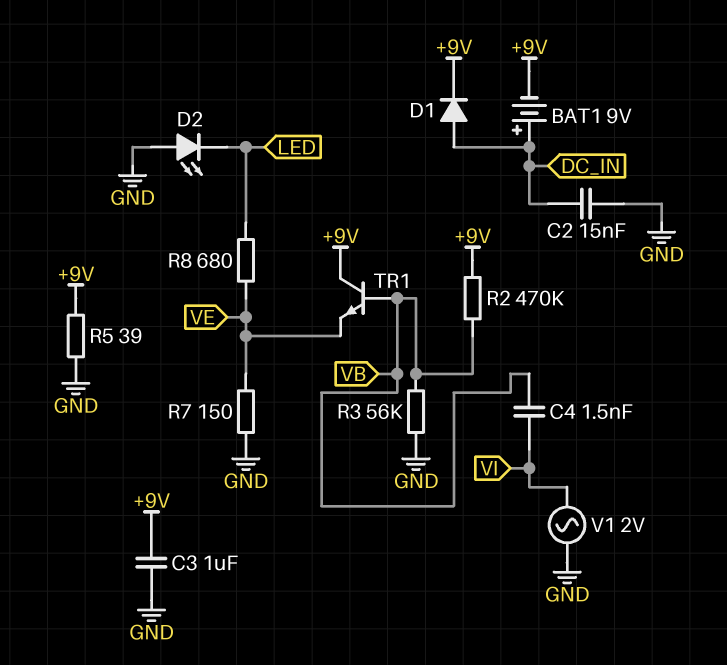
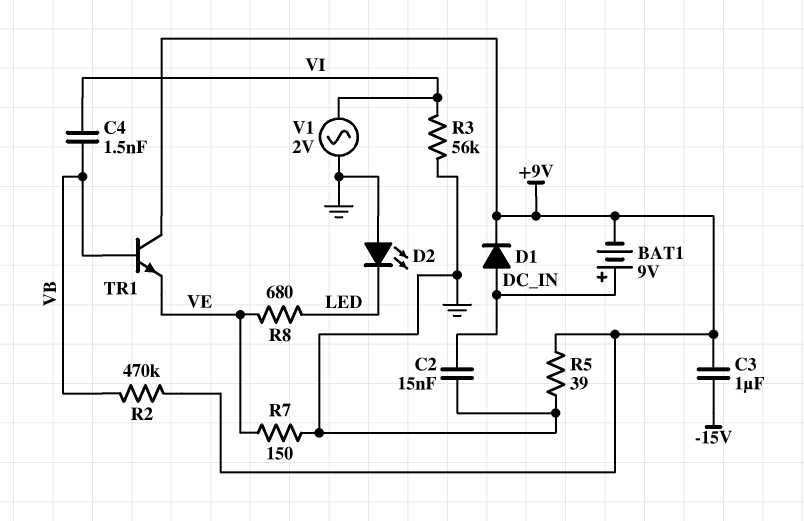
C3: 1uF (+9V, GND) -> 1uF (+9V, -15V)
R3: 56k (GND, VB) -> 56k (GND, VI)

